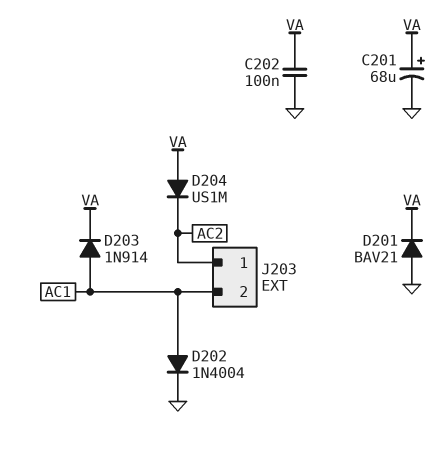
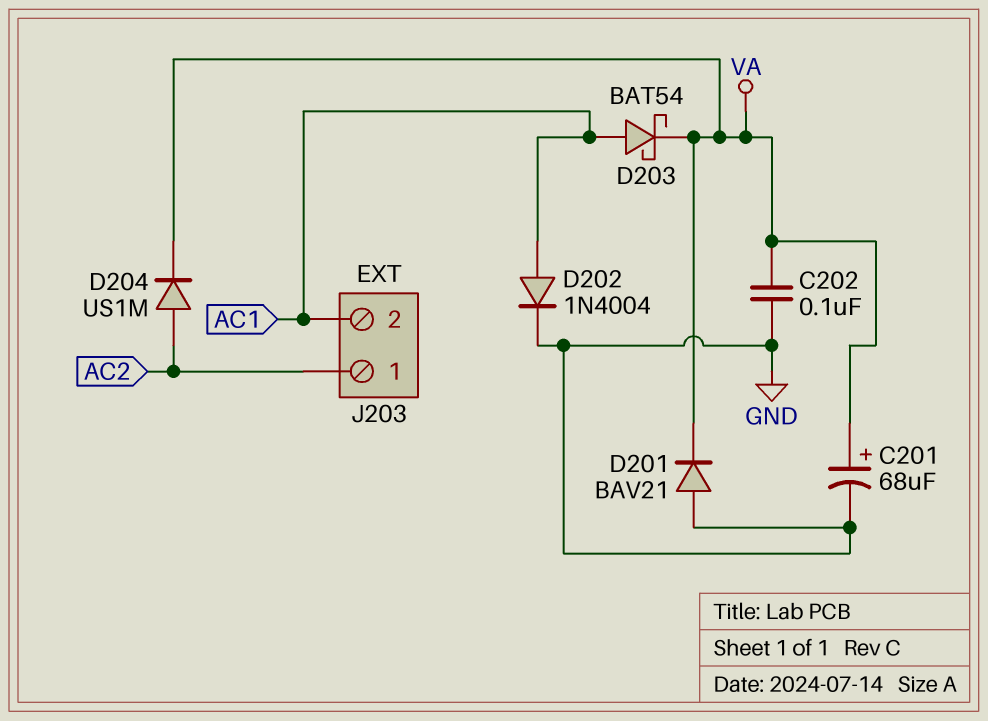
D203: diode 1N914 (A AC1, K VA) -> schottky BAT54 (A AC1, K VA)
D204: diode US1M (A VA, K AC2) -> diode US1M (A AC2, K VA)

